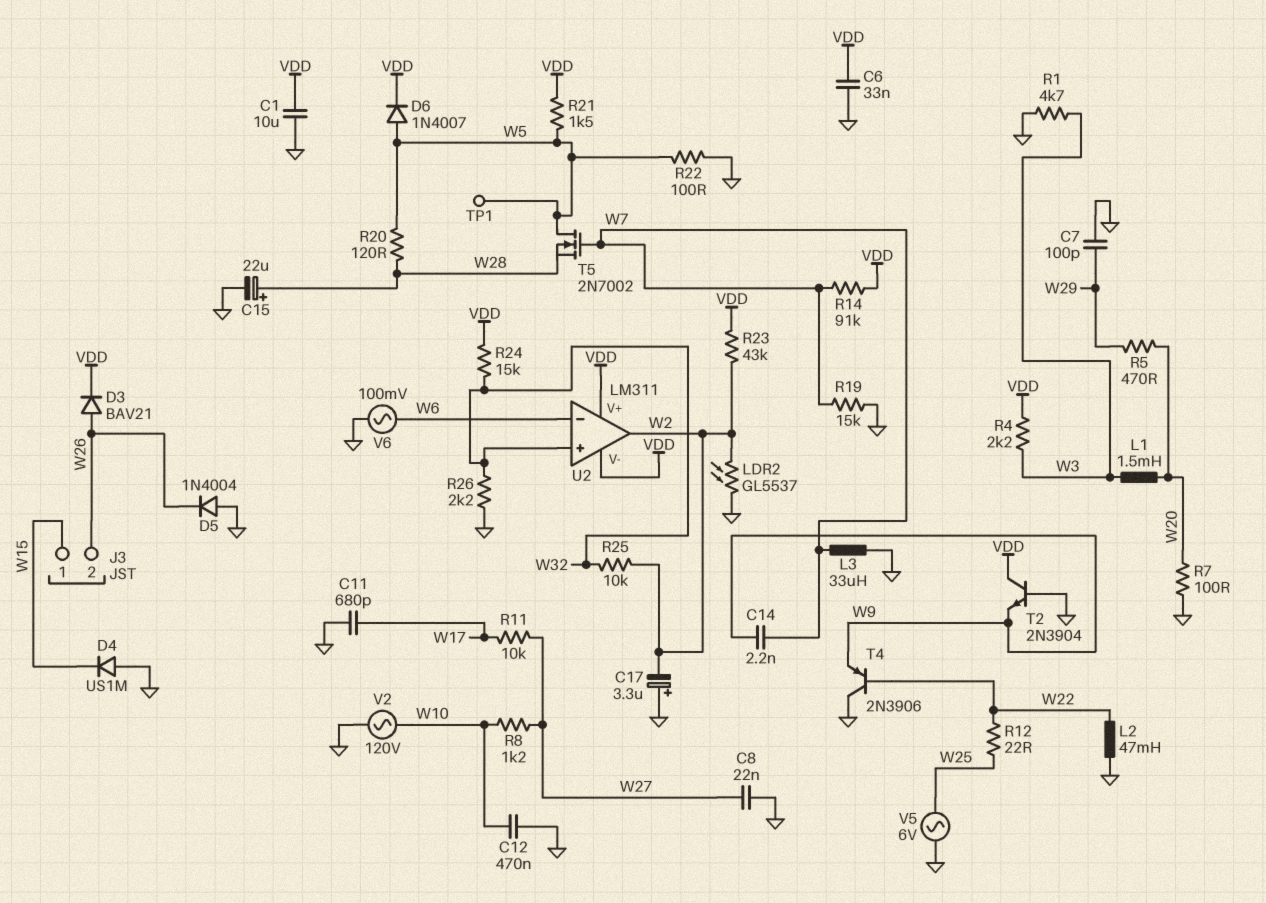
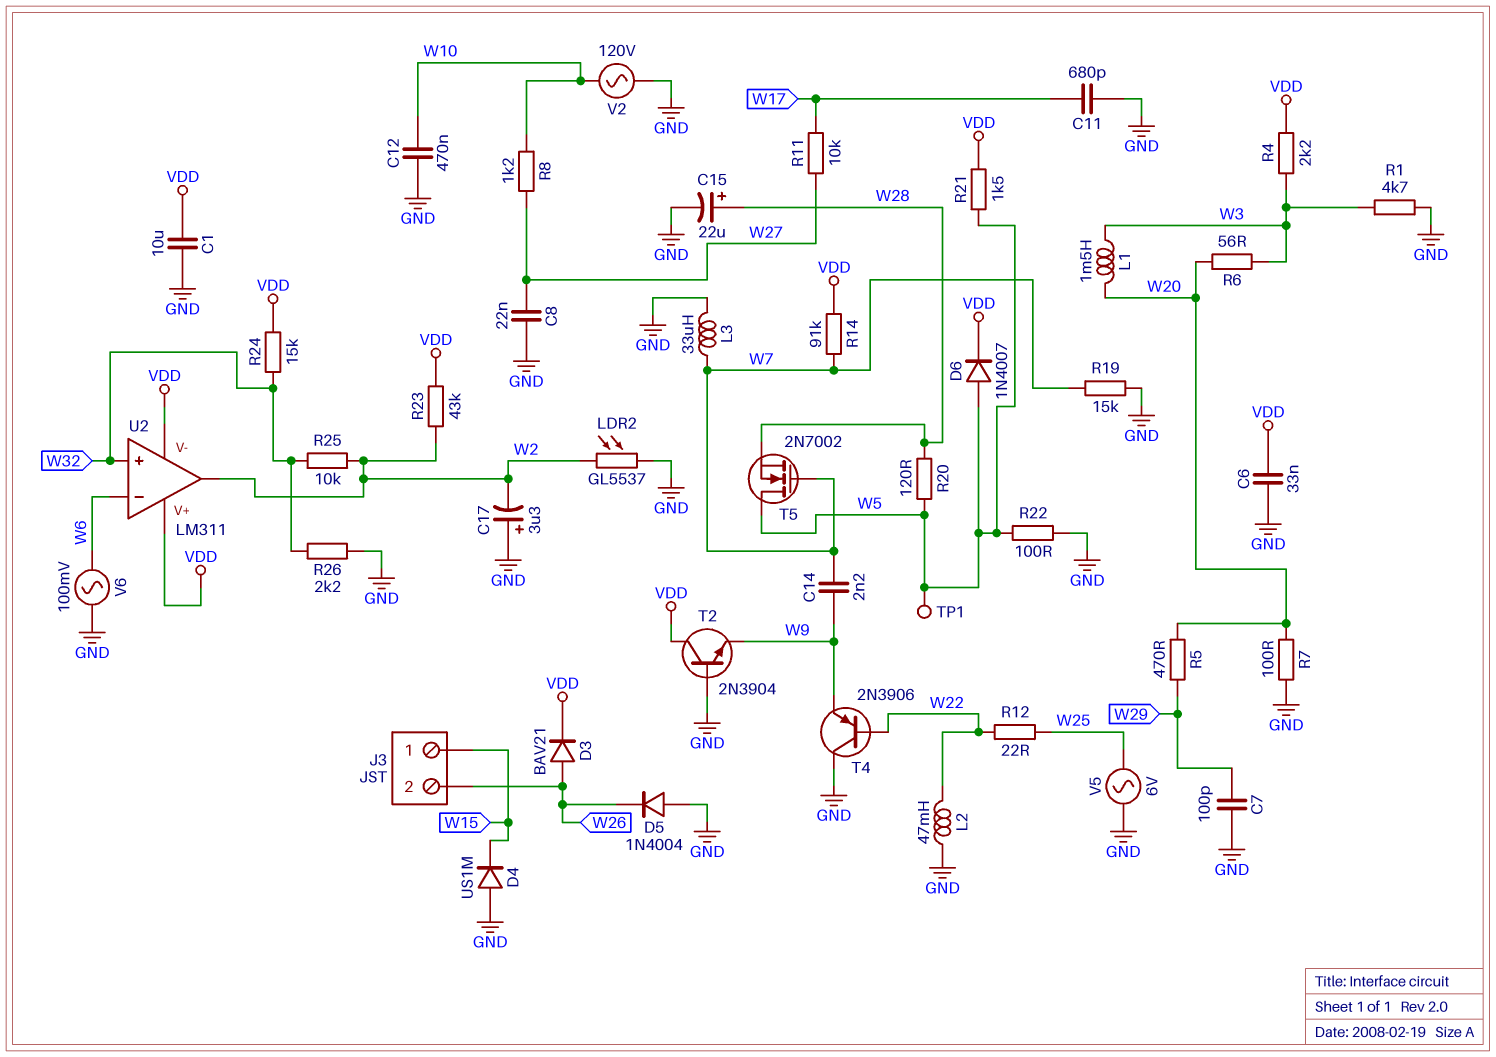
R6: none -> 56 (W3, W20)

